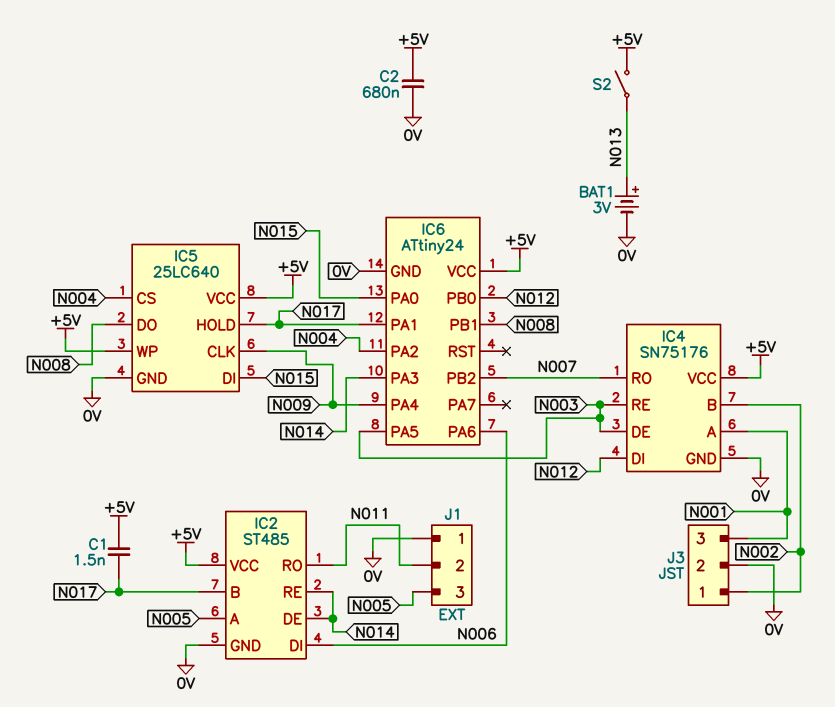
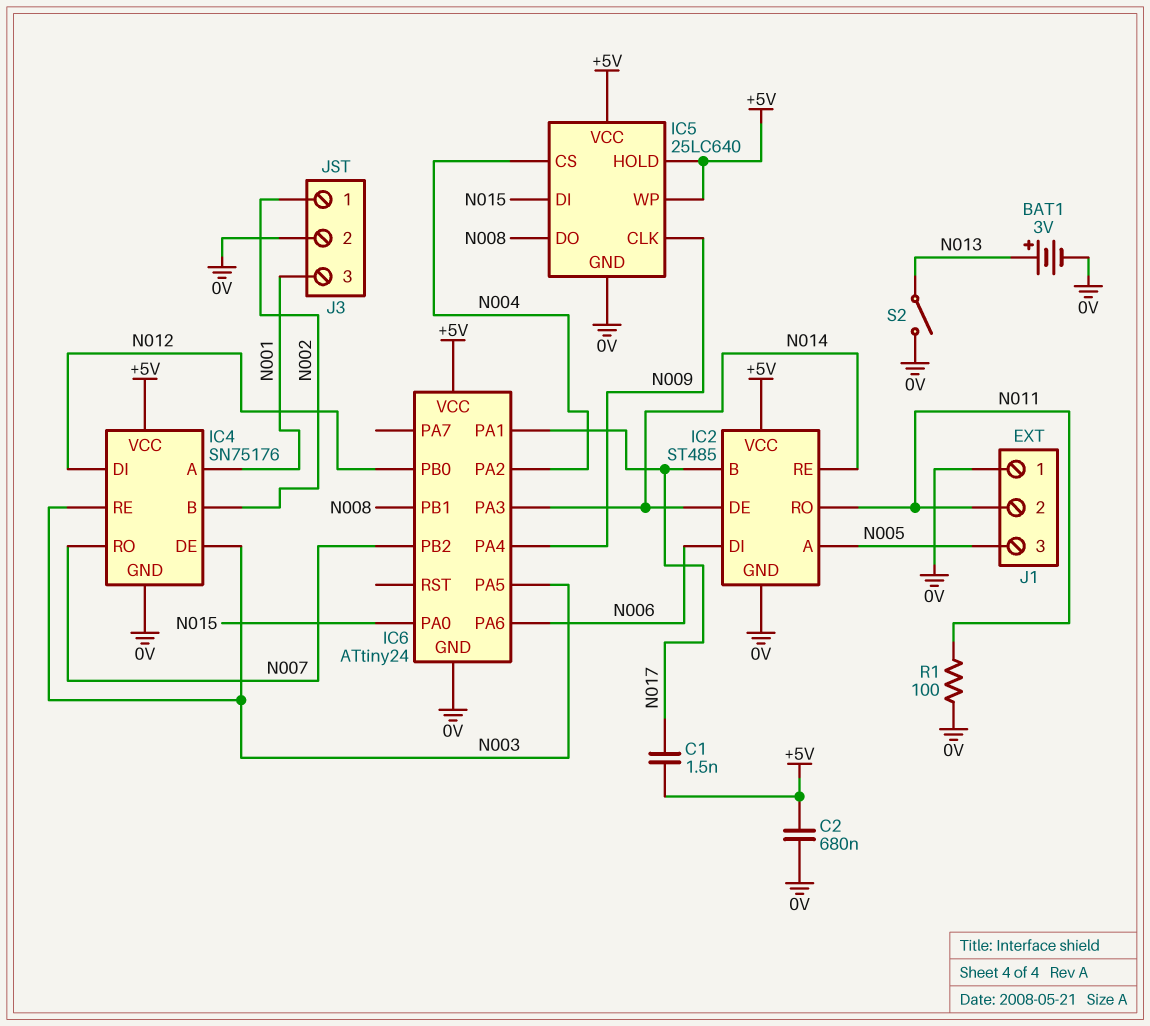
IC5 pin HOLD: N017 -> +5V
R1: none -> 100 (0V, N011)
S2: switch (+5V, N013) -> switch (0V, N013)

